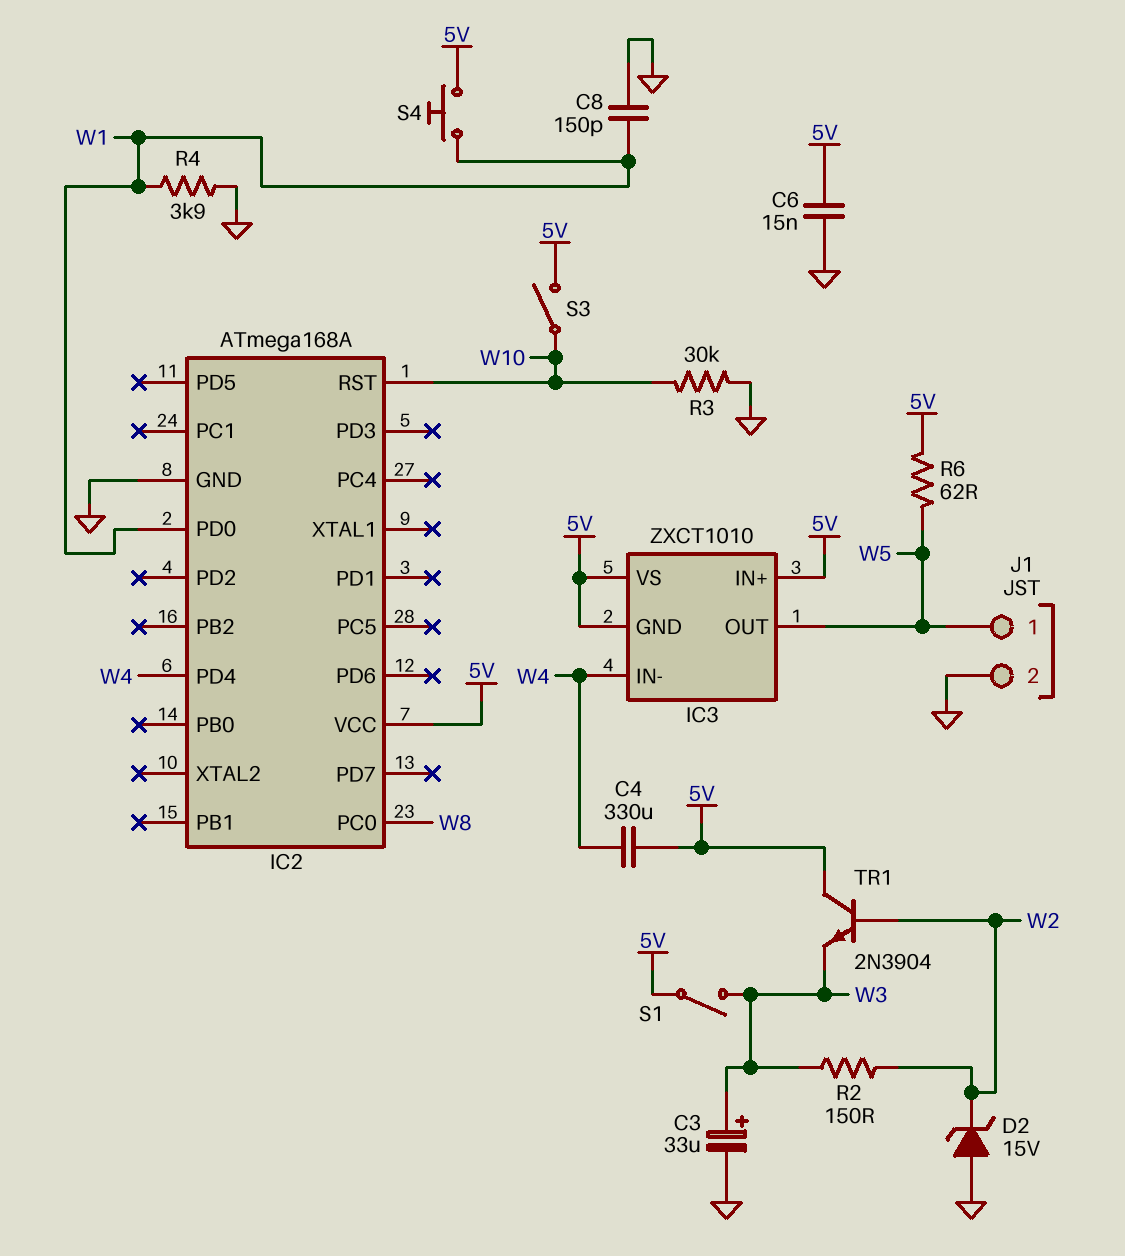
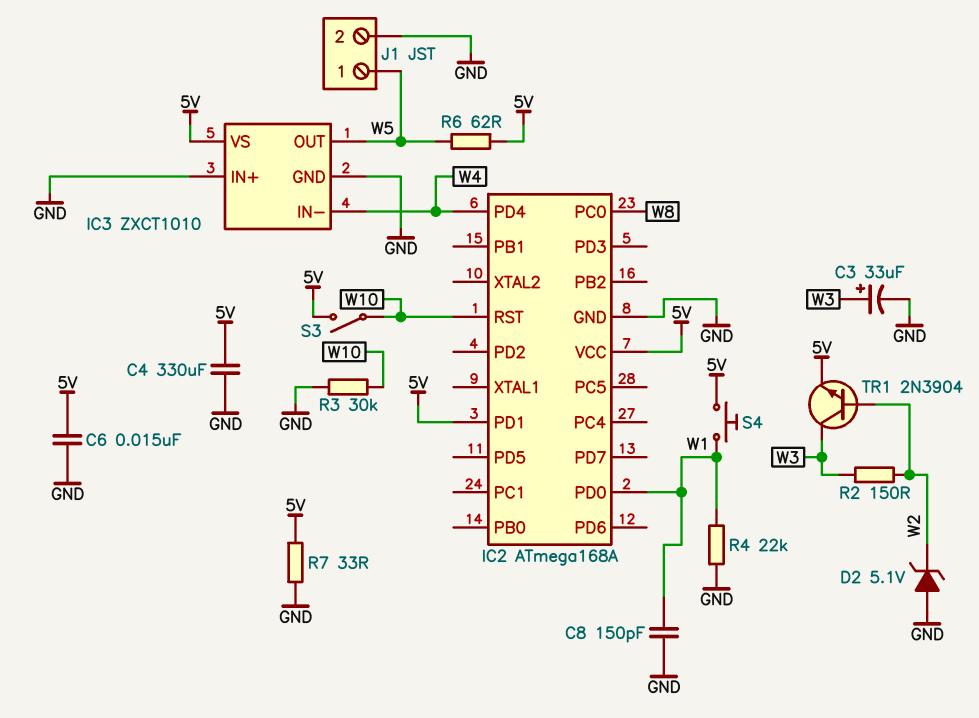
C4: 330uF (5V, W4) -> 330uF (5V, GND)
D2: zener 15V (A GND, K W2) -> zener 5.1V (A GND, K W2)
IC2 pin PD1: none -> 5V
IC3 pin GND: 5V -> GND
IC3 pin IN+: 5V -> GND
R4: 3.9k (GND, W1) -> 22k (GND, W1)
R7: none -> 33 (5V, GND)
S1: switch (5V, W3) -> none
TR1: NPN 2N3904 (B W2, C 5V, E W3) -> NPN 2N3904 (B W2, C W3, E 5V)

